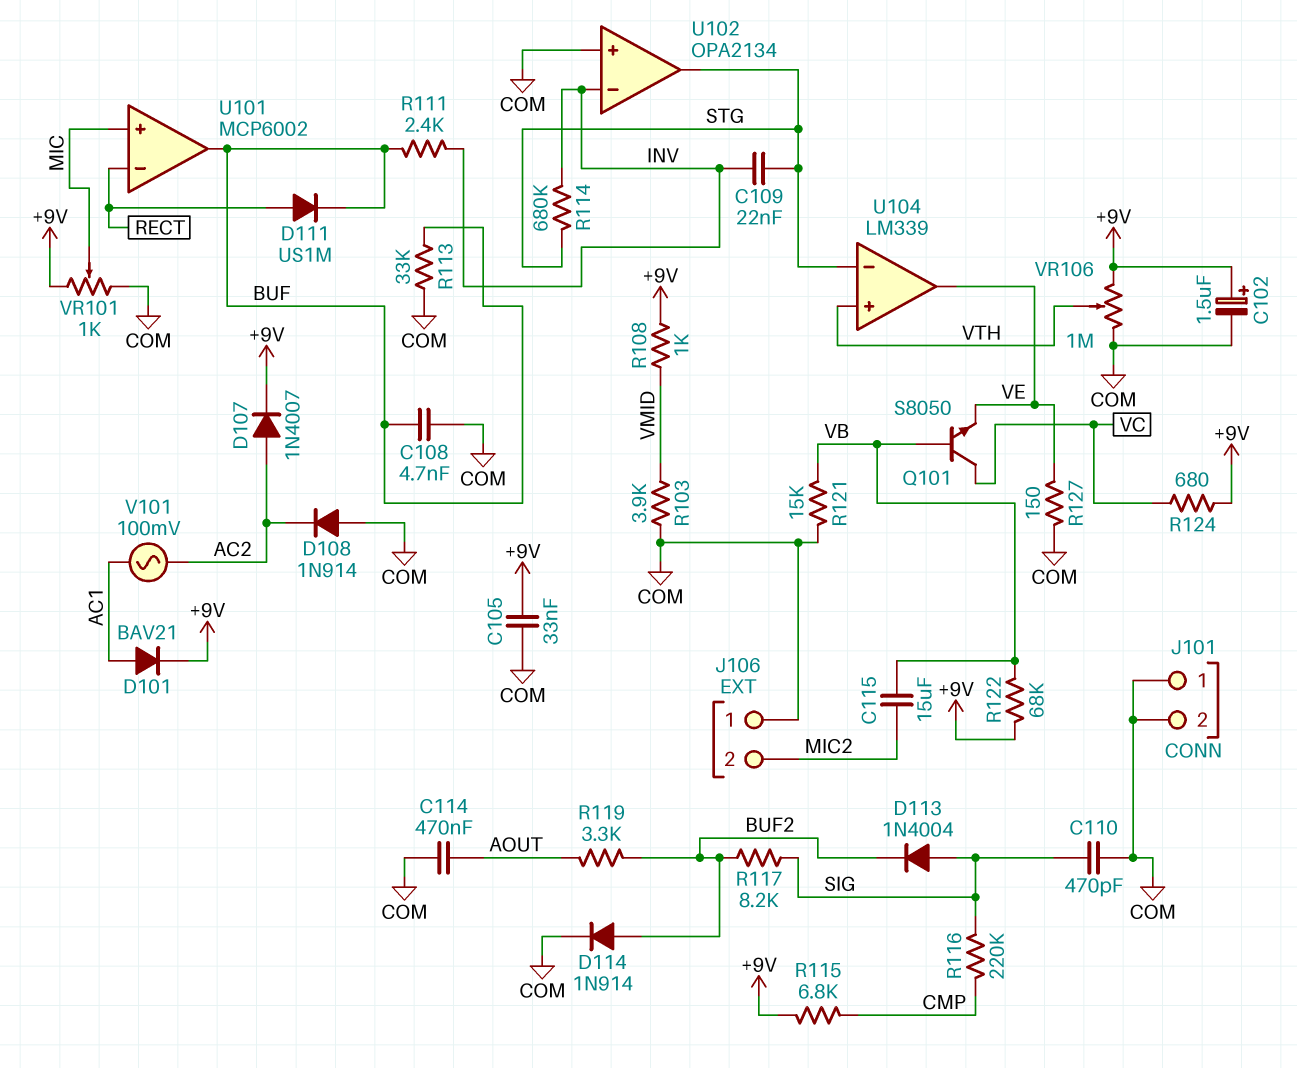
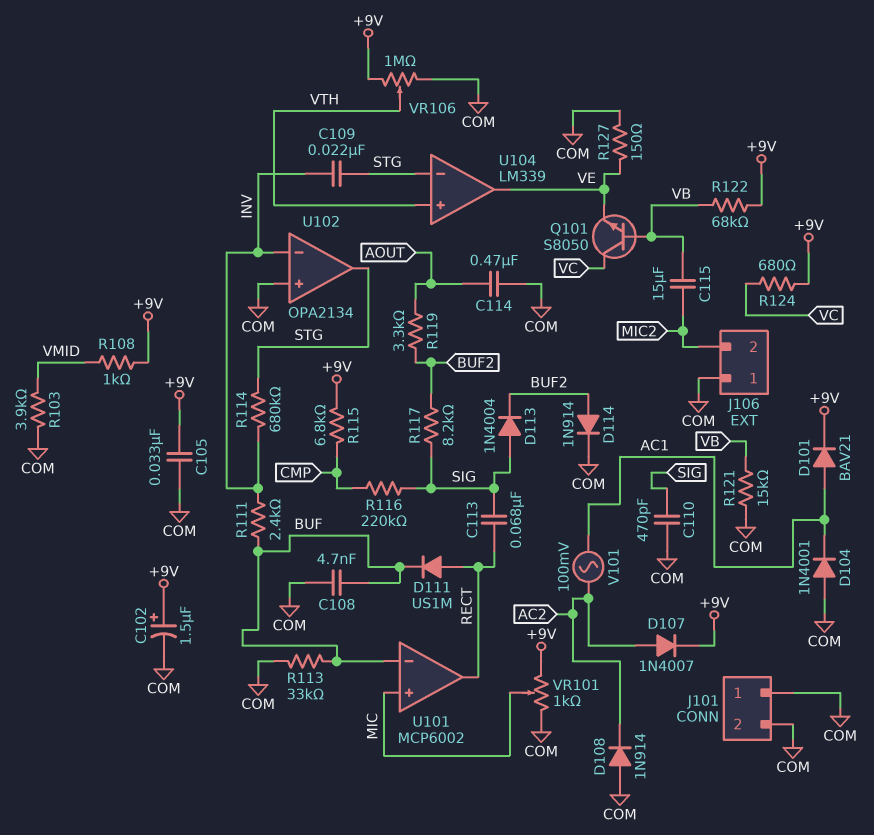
C113: none -> 68nF (RECT, SIG)
D104: none -> diode 1N4001 (A COM, K AC1)
U101 pin in-: RECT -> BUF
U101 pin out: BUF -> RECT

